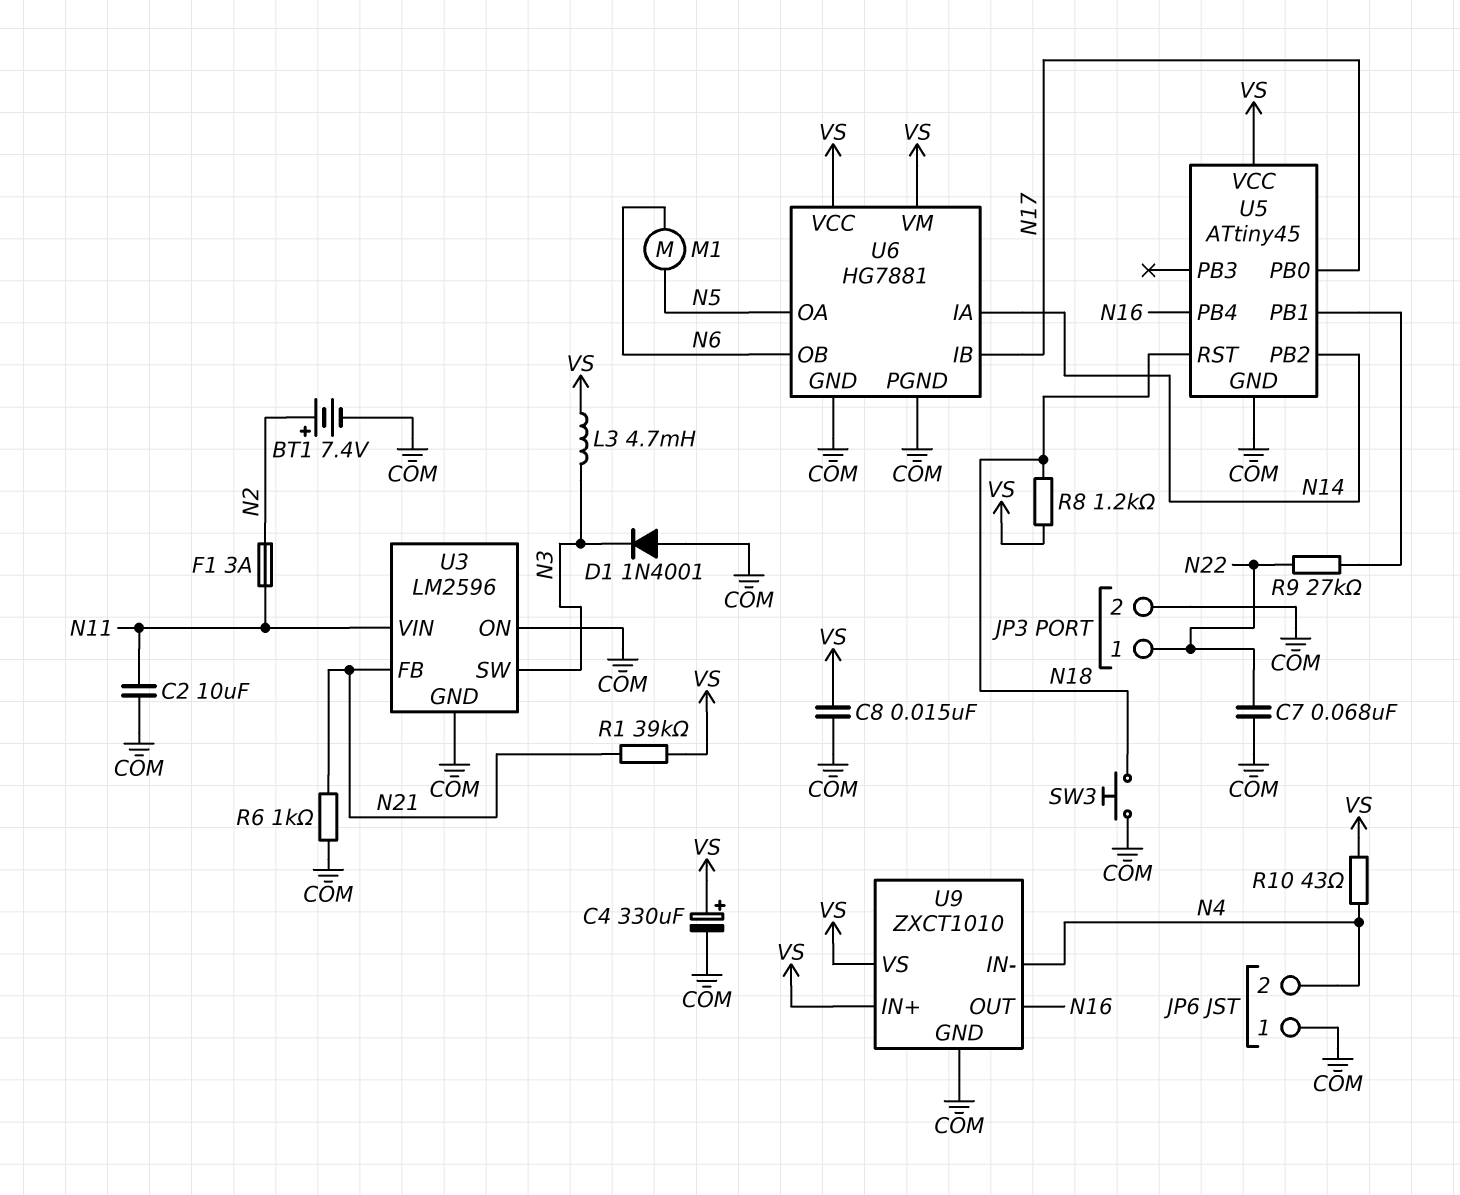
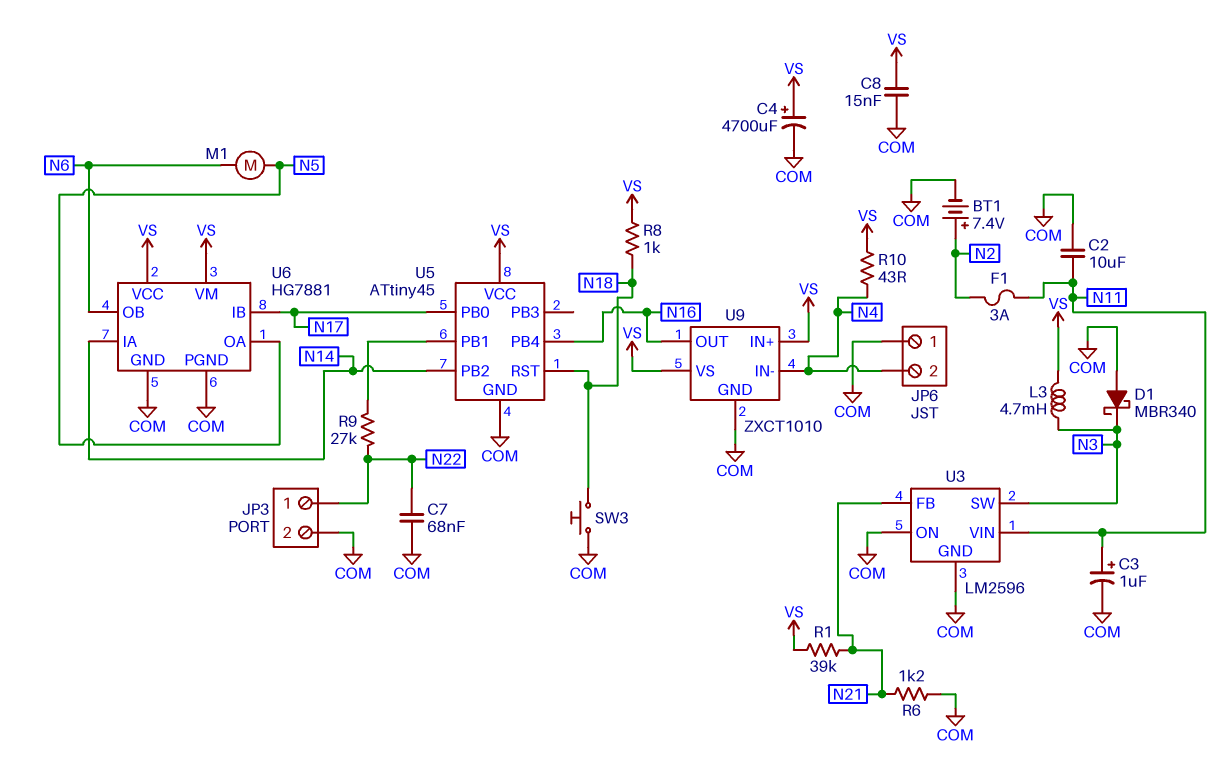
C3: none -> 1uF (plus N11, minus COM)
C4: 330uF (plus VS, minus COM) -> 4700uF (plus VS, minus COM)
D1: diode 1N4001 (A COM, K N3) -> schottky MBR340 (A COM, K N3)
R6: 1k (COM, N21) -> 1.2k (COM, N21)
R8: 1.2k (N18, VS) -> 1k (N18, VS)

